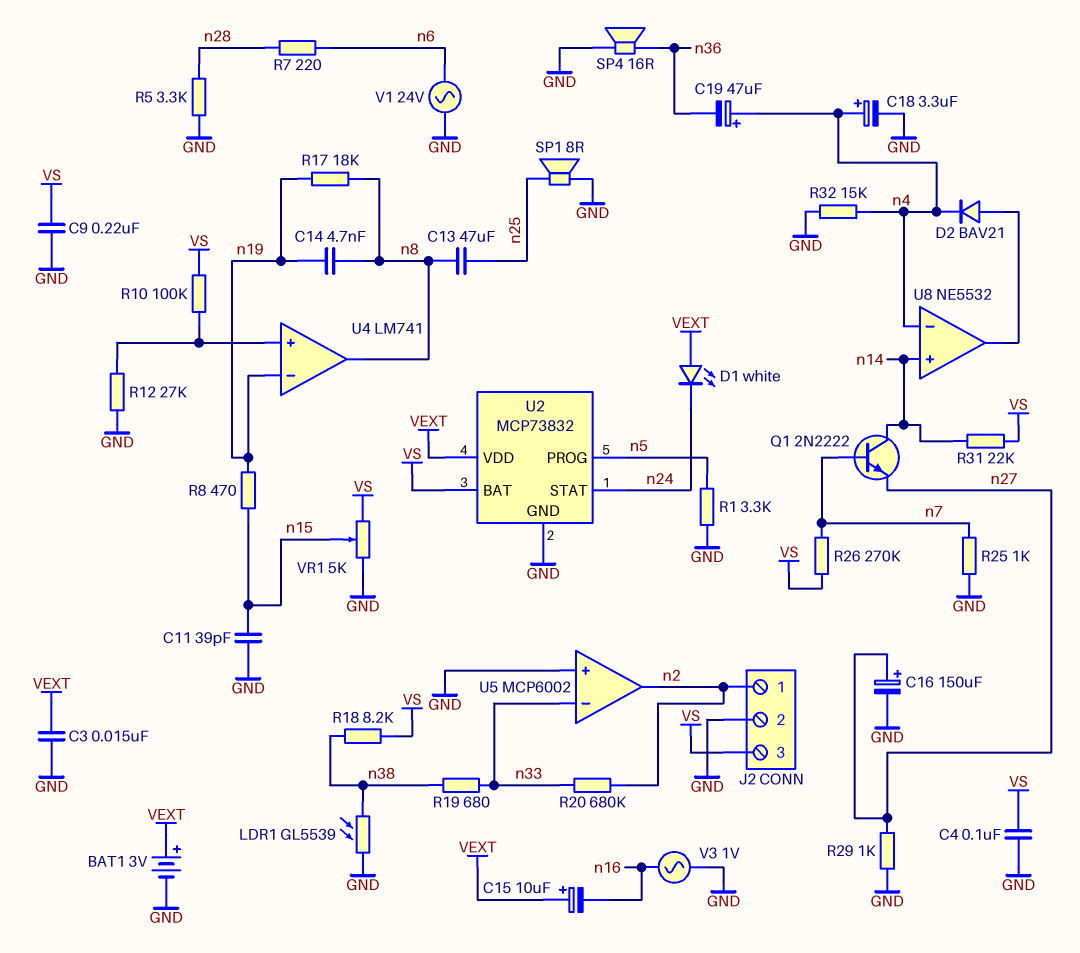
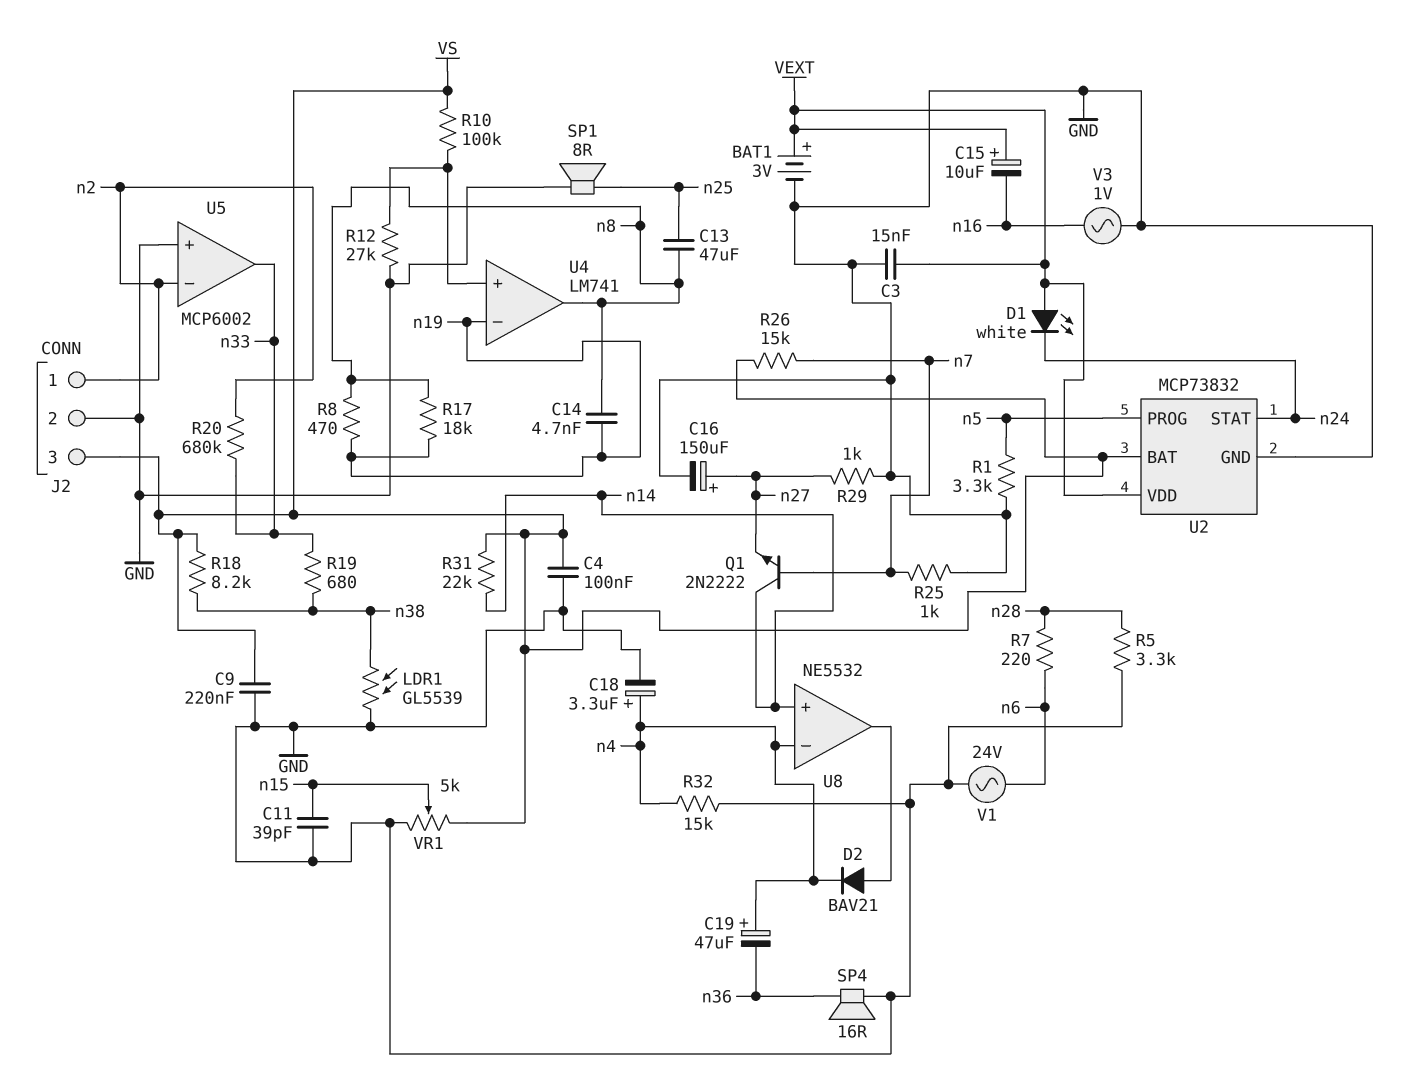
R8: 470 (n15, n19) -> 470 (n8, n19)
R26: 270k (VS, n7) -> 15k (VS, n7)
U5 pin in-: n33 -> n2
U5 pin out: n2 -> n33

